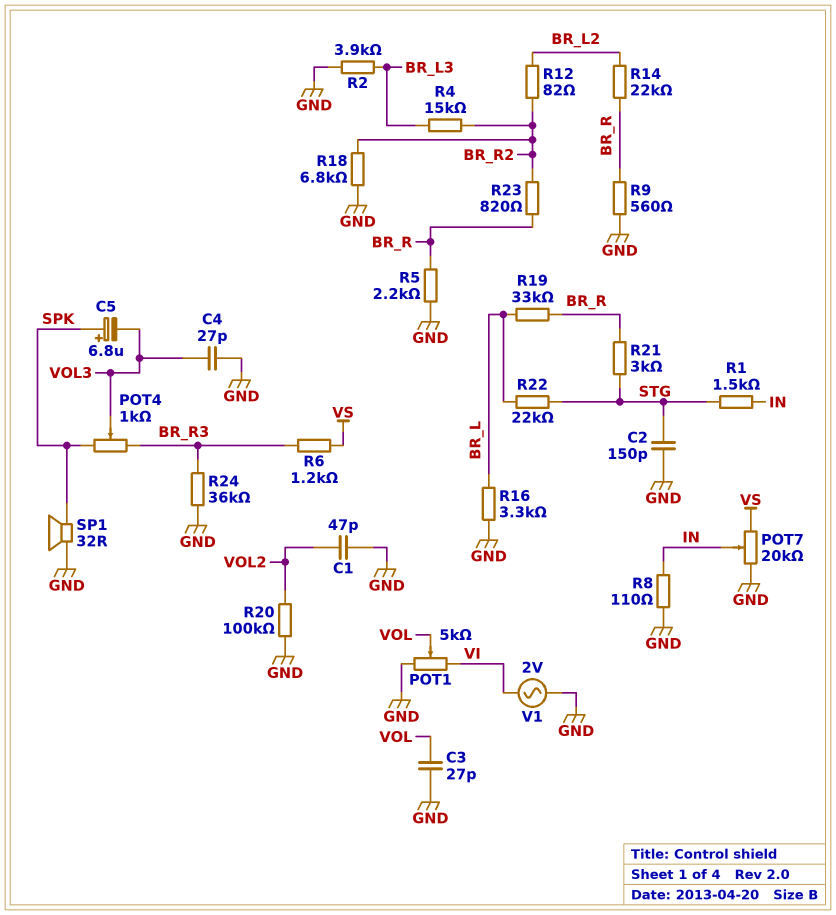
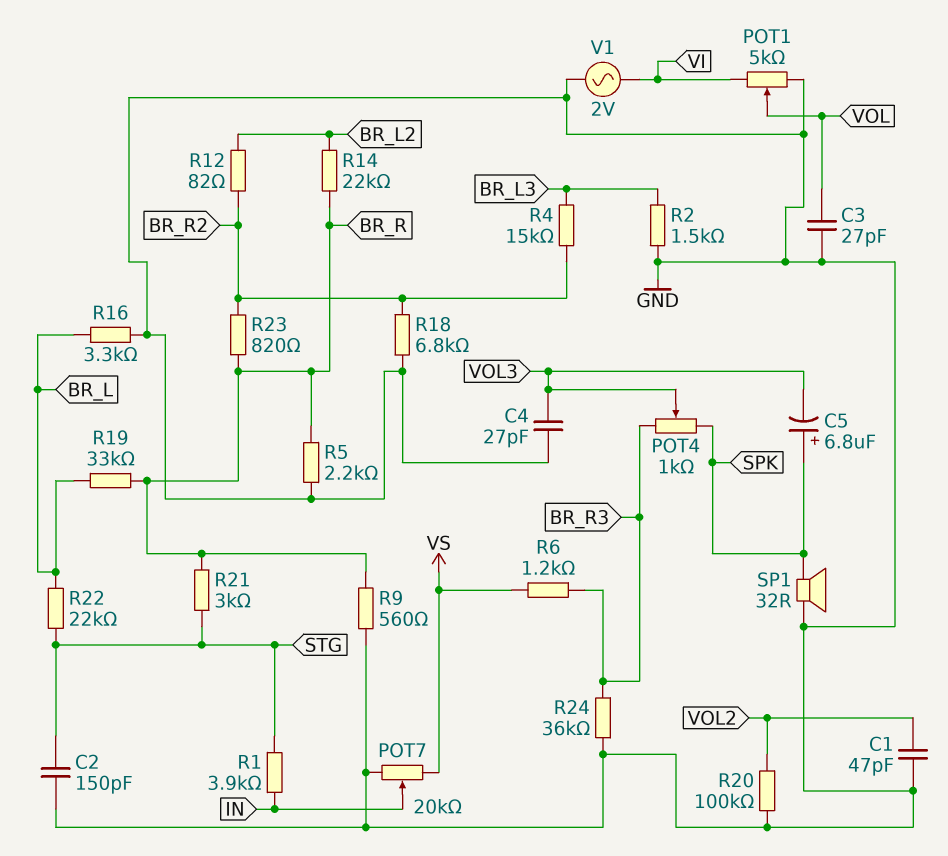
R1: 1.5k (IN, STG) -> 3.9k (IN, STG)
R2: 3.9k (BR_L3, GND) -> 1.5k (BR_L3, GND)
R8: 110 (GND, IN) -> none

